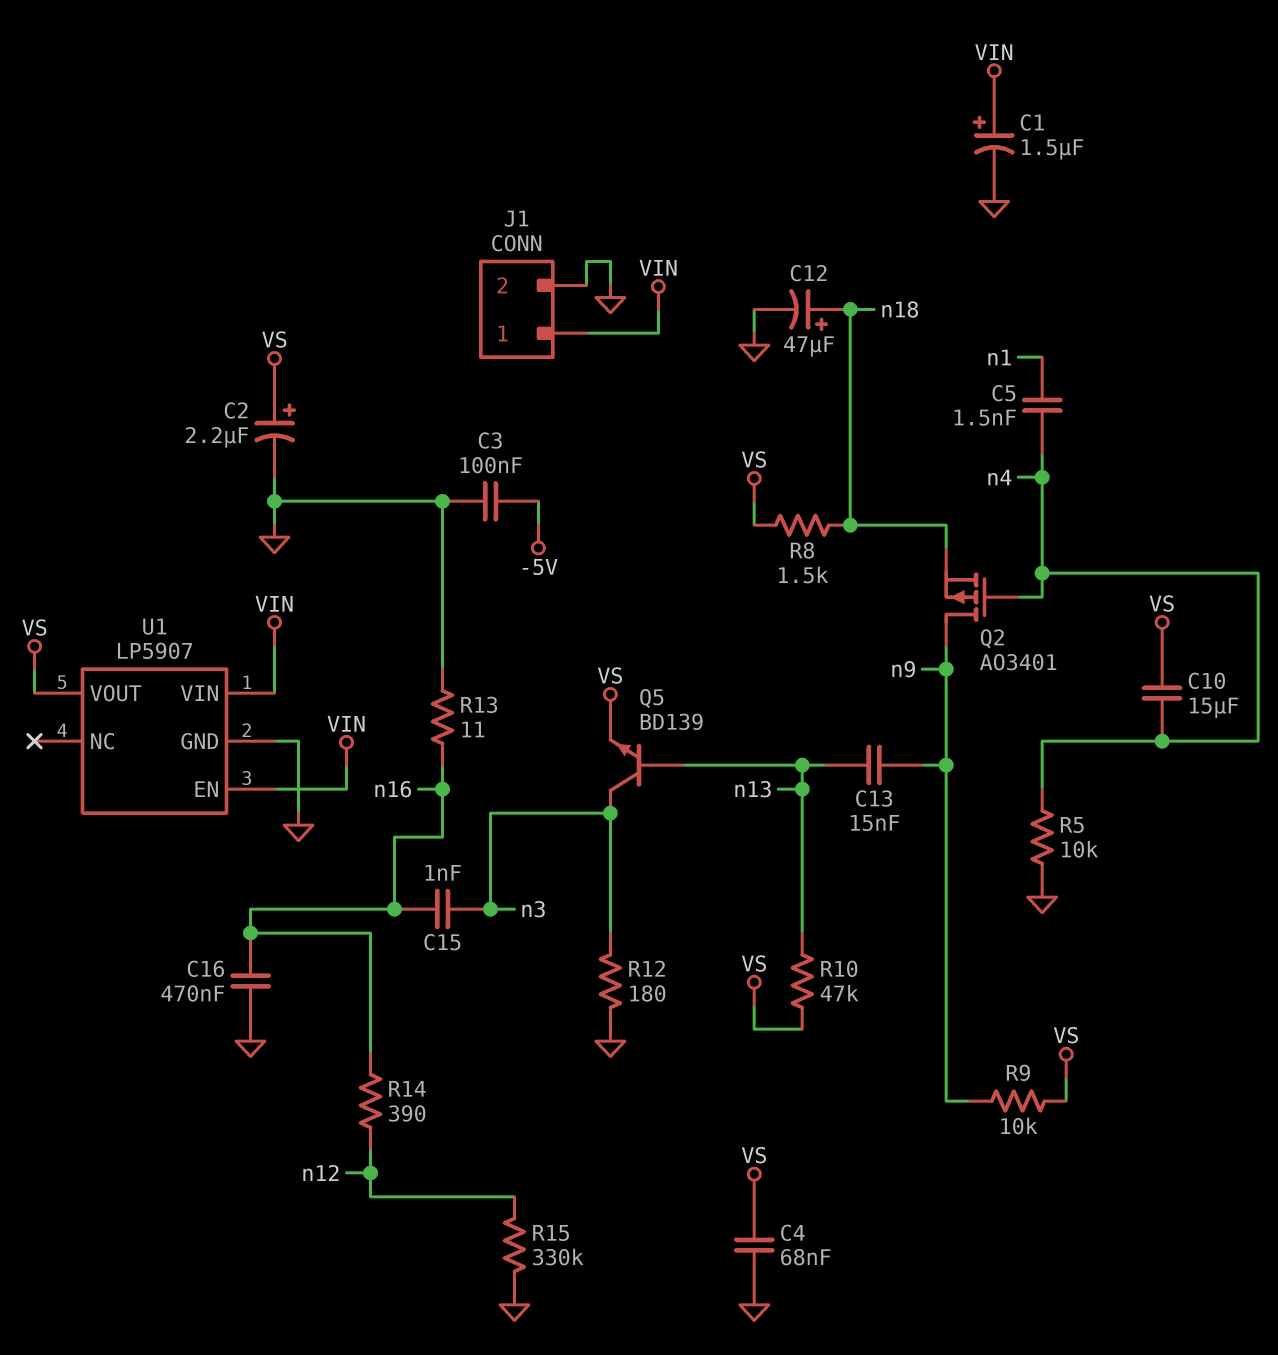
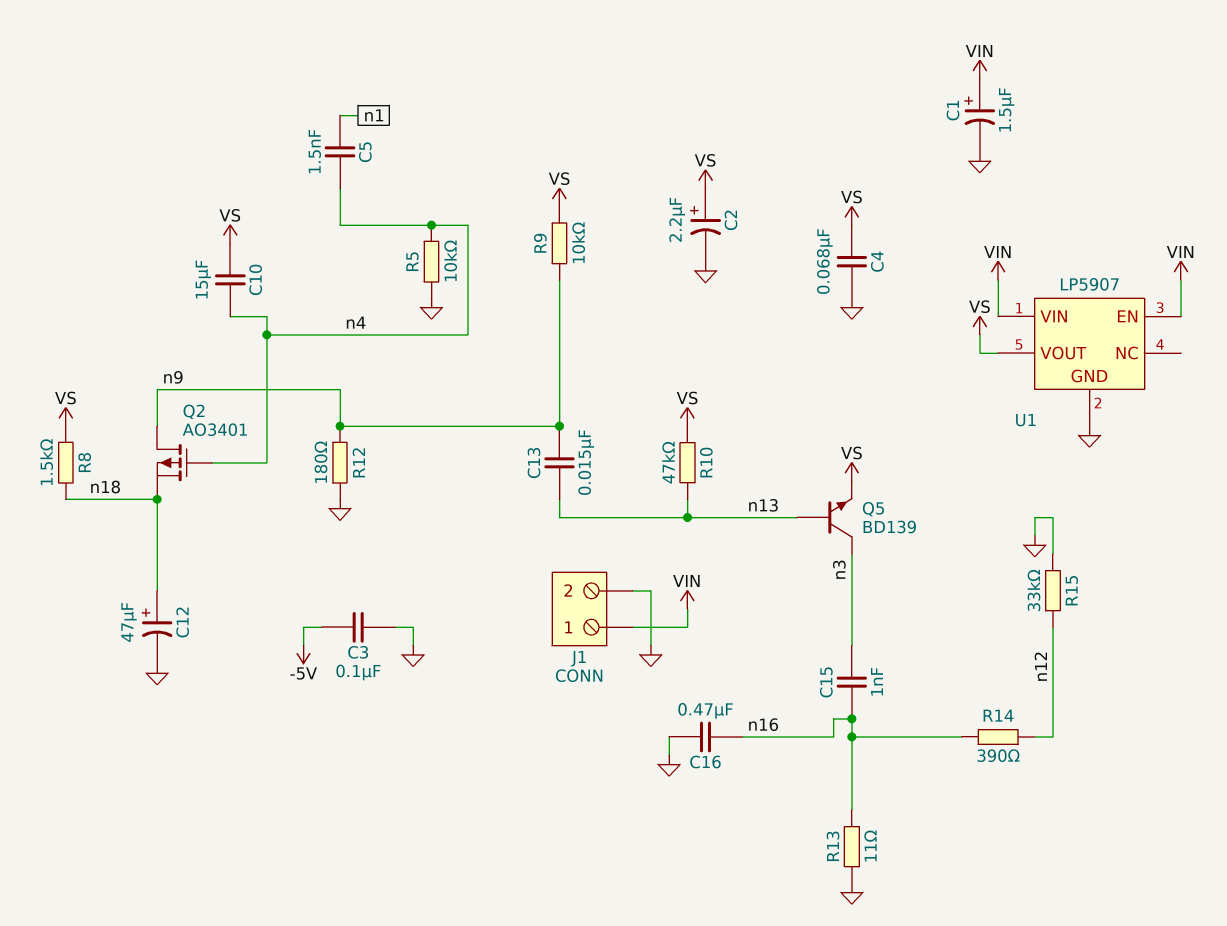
R12: 180 (GND, n3) -> 180 (GND, n9)
R15: 330k (GND, n12) -> 33k (GND, n12)

